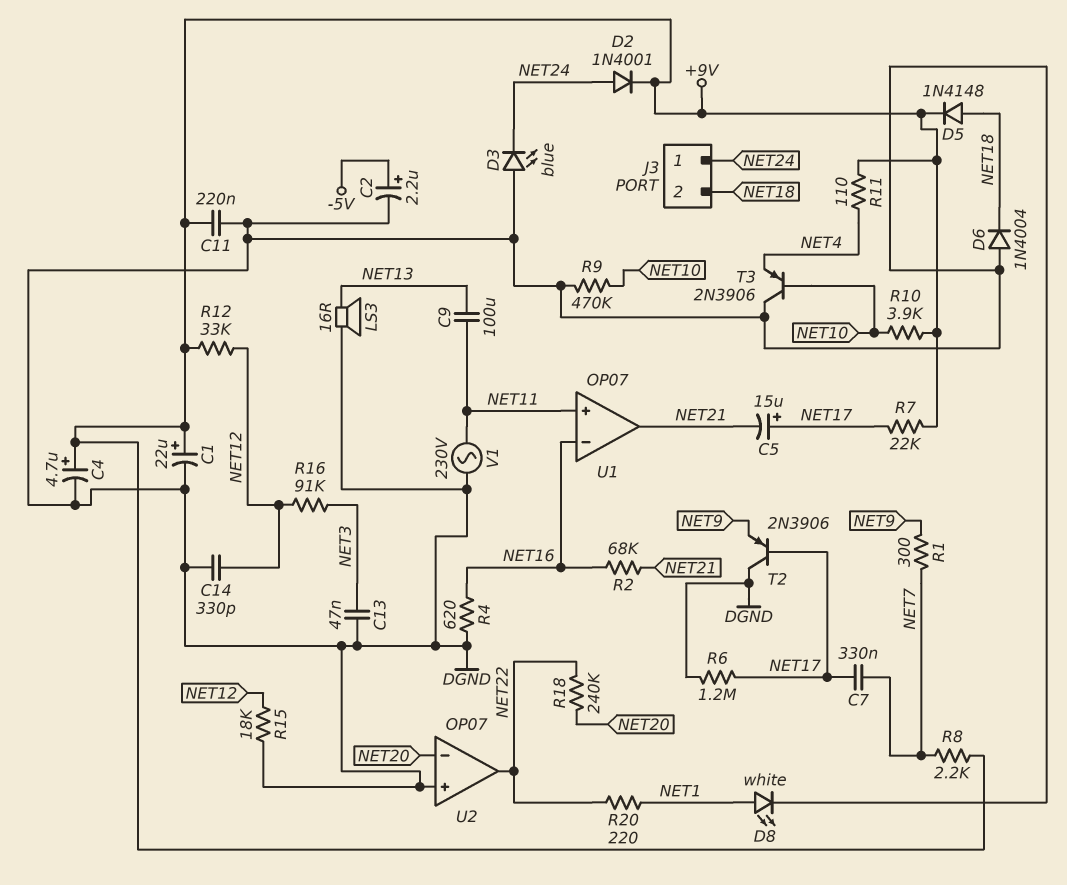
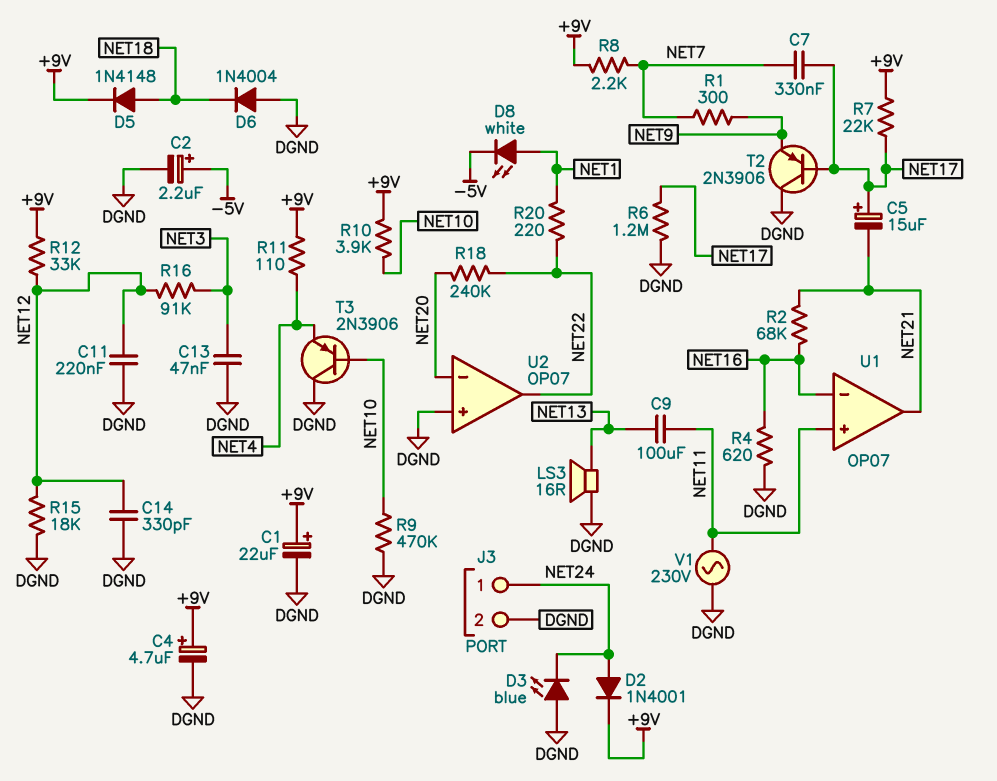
C11: 220nF (+9V, DGND) -> 220nF (DGND, NET12)
D8: LED white (A NET1, K DGND) -> LED white (A NET1, K -5V)
J3 pin 2: NET18 -> DGND

